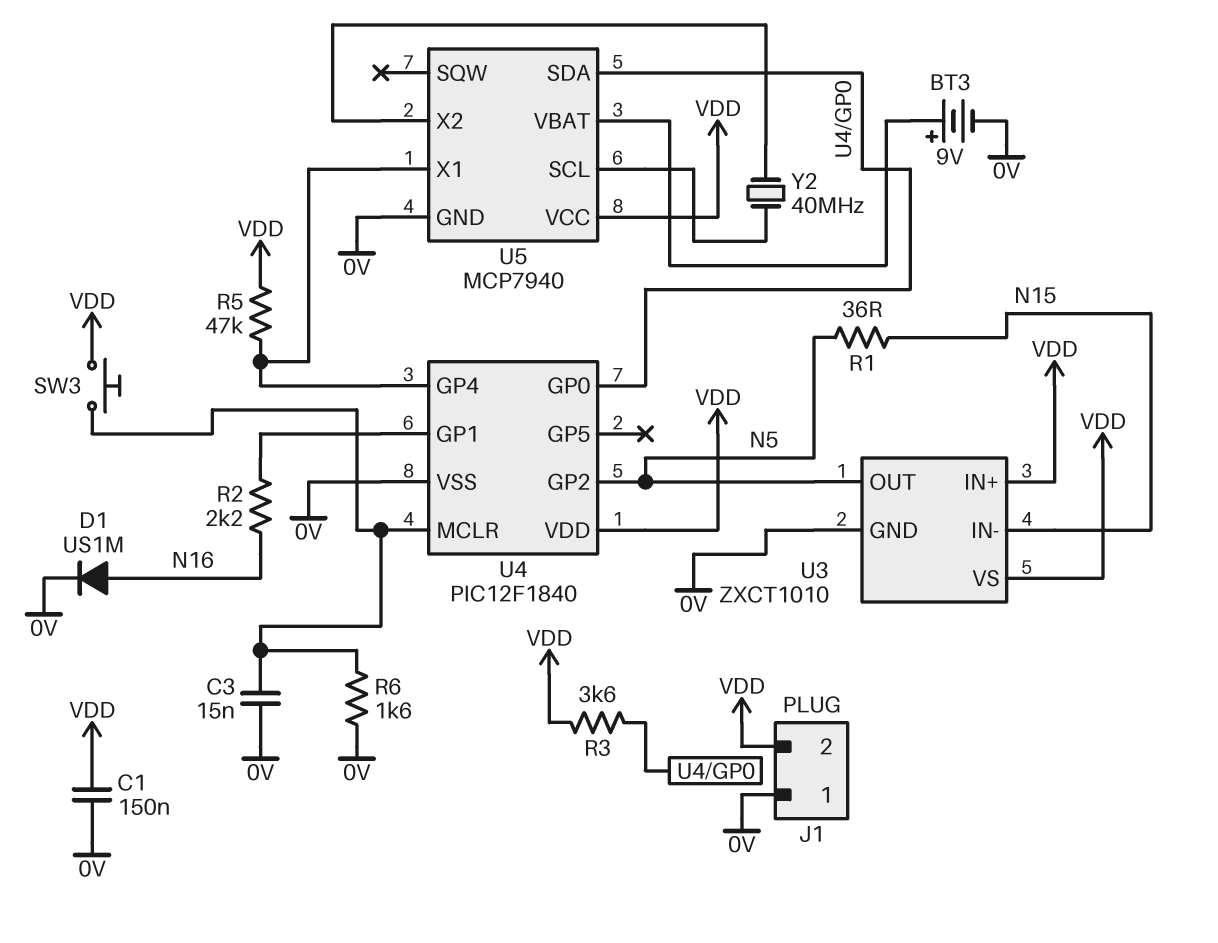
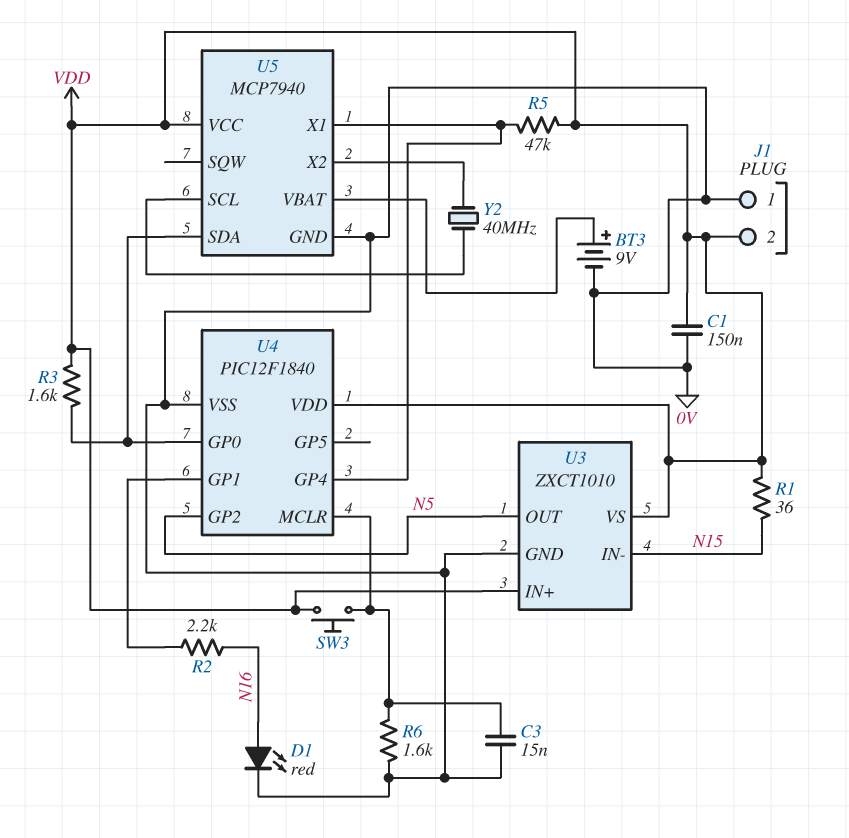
D1: diode US1M (A N16, K 0V) -> LED red (A N16, K 0V)
R1: 36 (N5, N15) -> 36 (N15, VDD)
R3: 3.6k (U4/GP0, VDD) -> 1.6k (U4/GP0, VDD)

